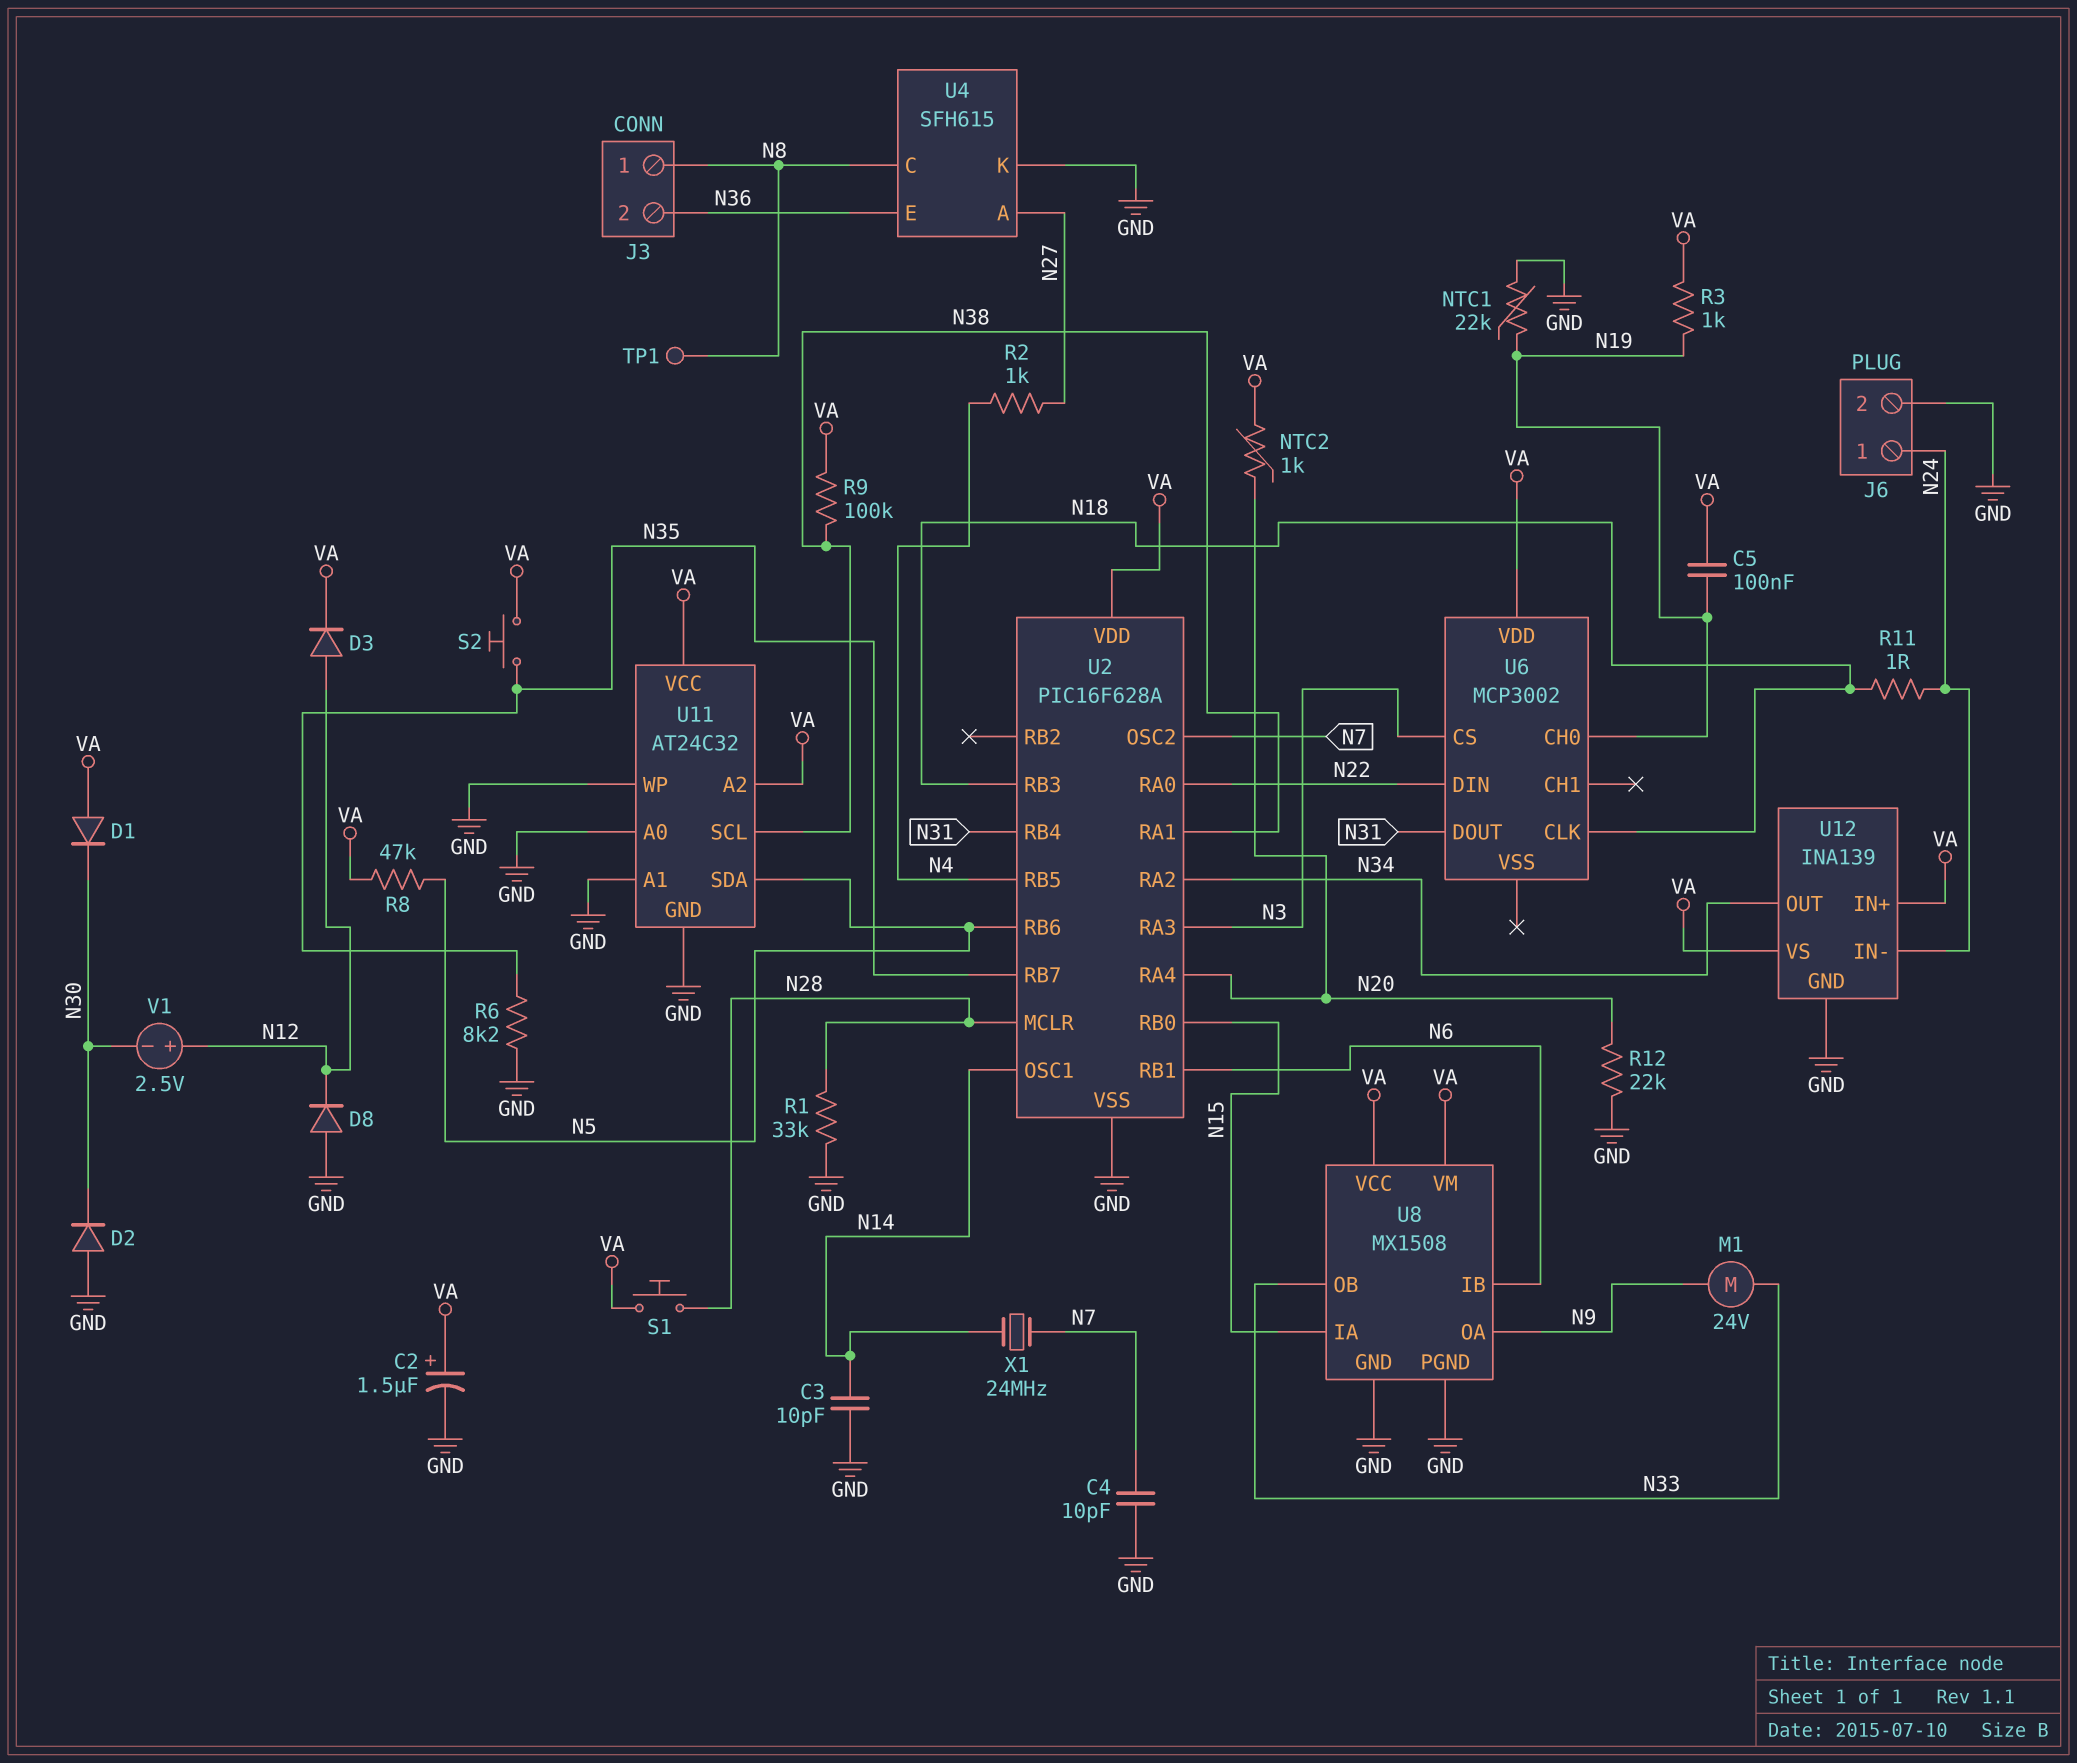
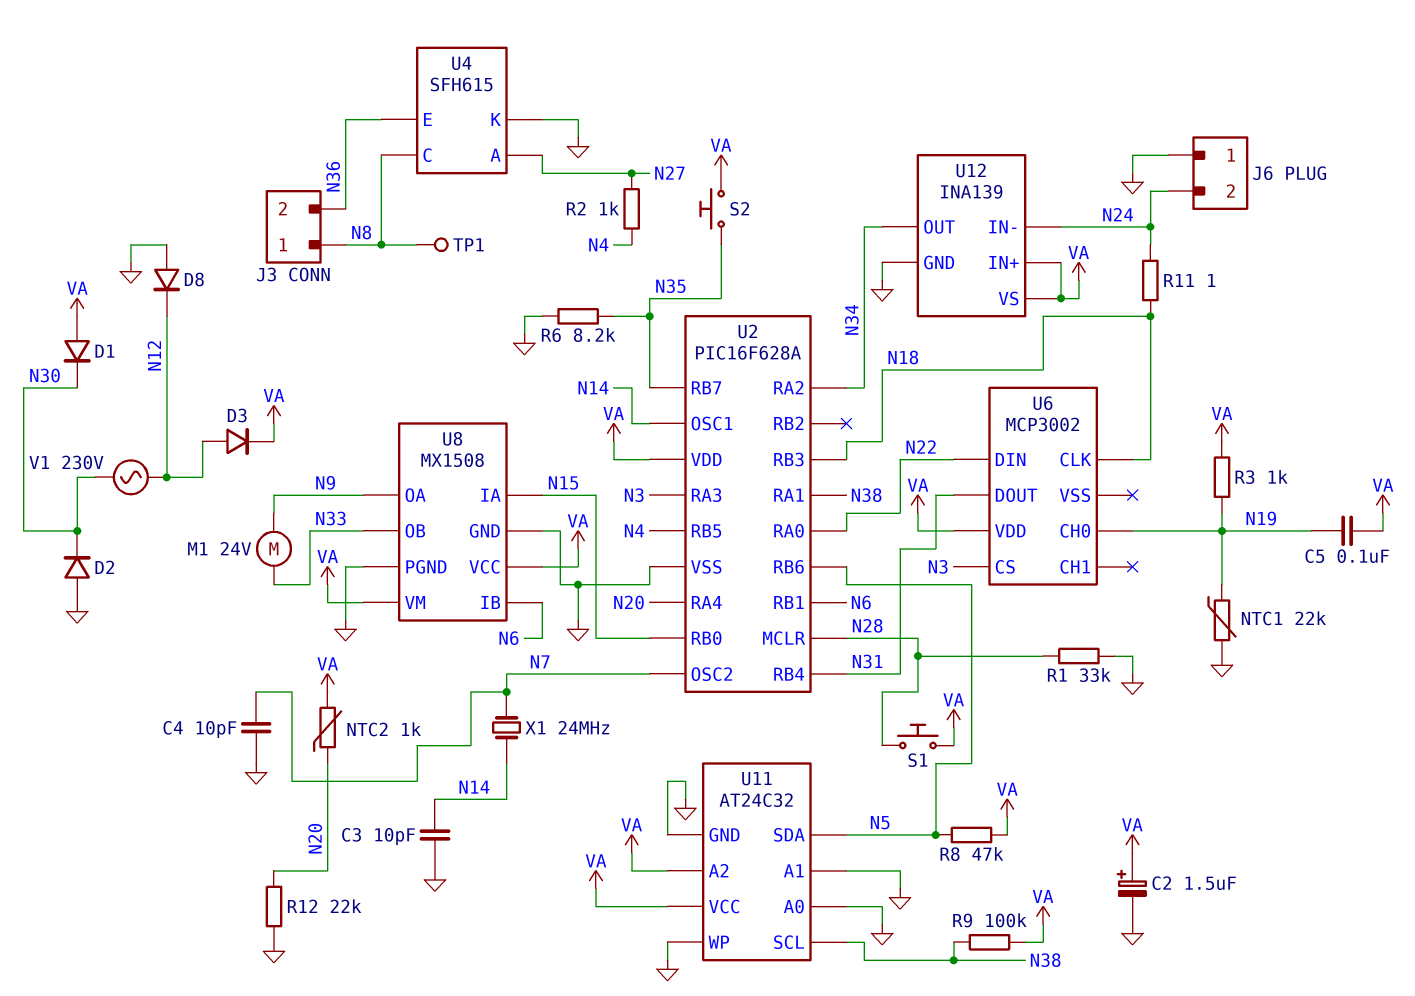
J6 pin 1: N24 -> GND
J6 pin 2: GND -> N24
V1: 2.5V (plus N12, minus N30) -> AC 230V (N12, N30)

